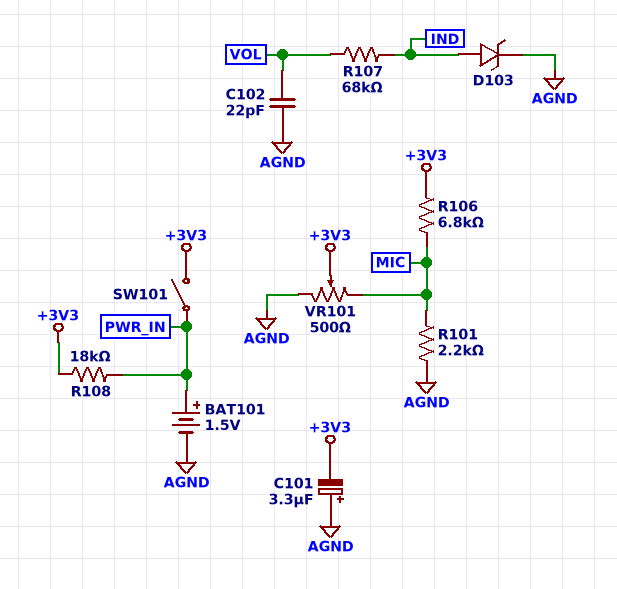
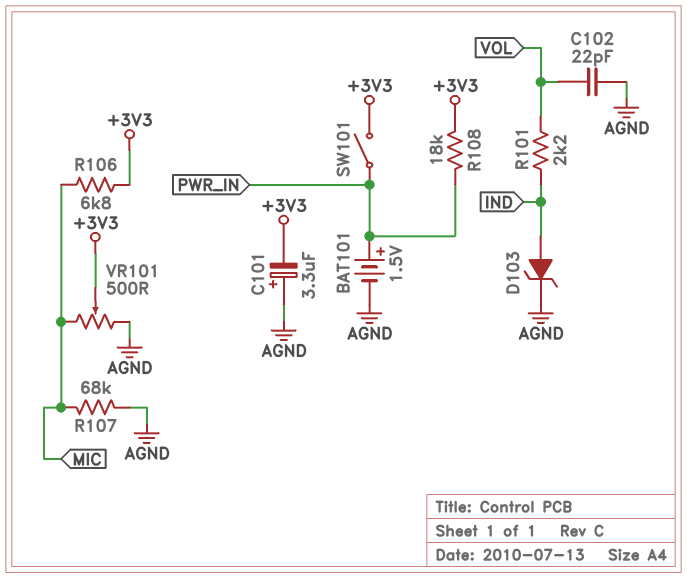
R101: 2.2k (AGND, MIC) -> 2.2k (IND, VOL)
R107: 68k (IND, VOL) -> 68k (AGND, MIC)

